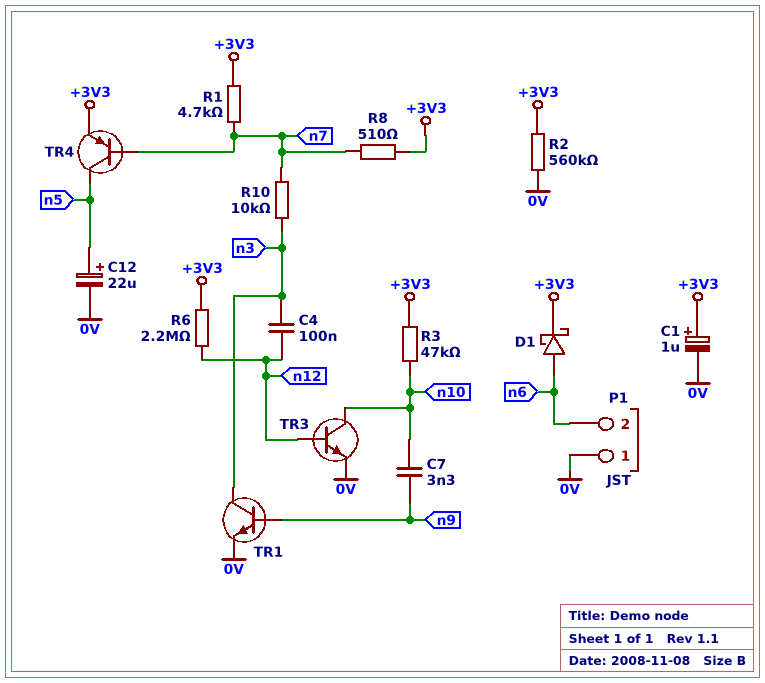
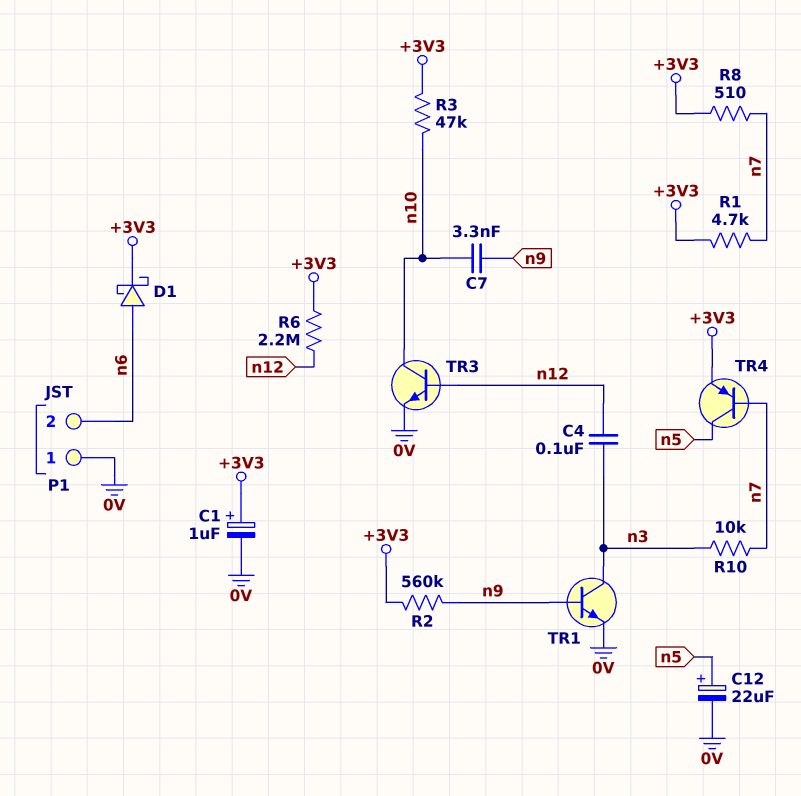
R2: 560k (+3V3, 0V) -> 560k (+3V3, n9)

